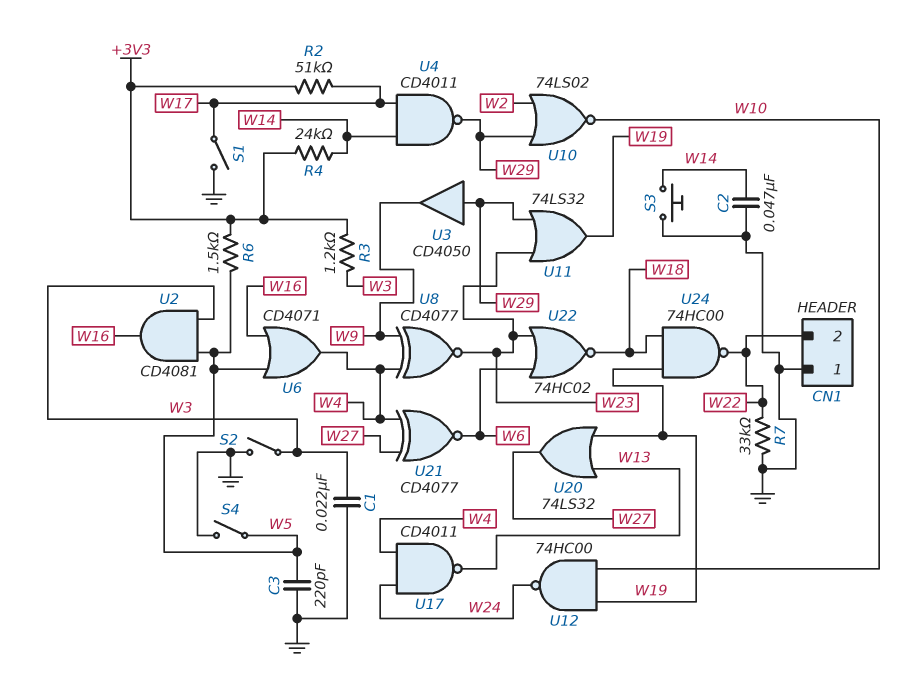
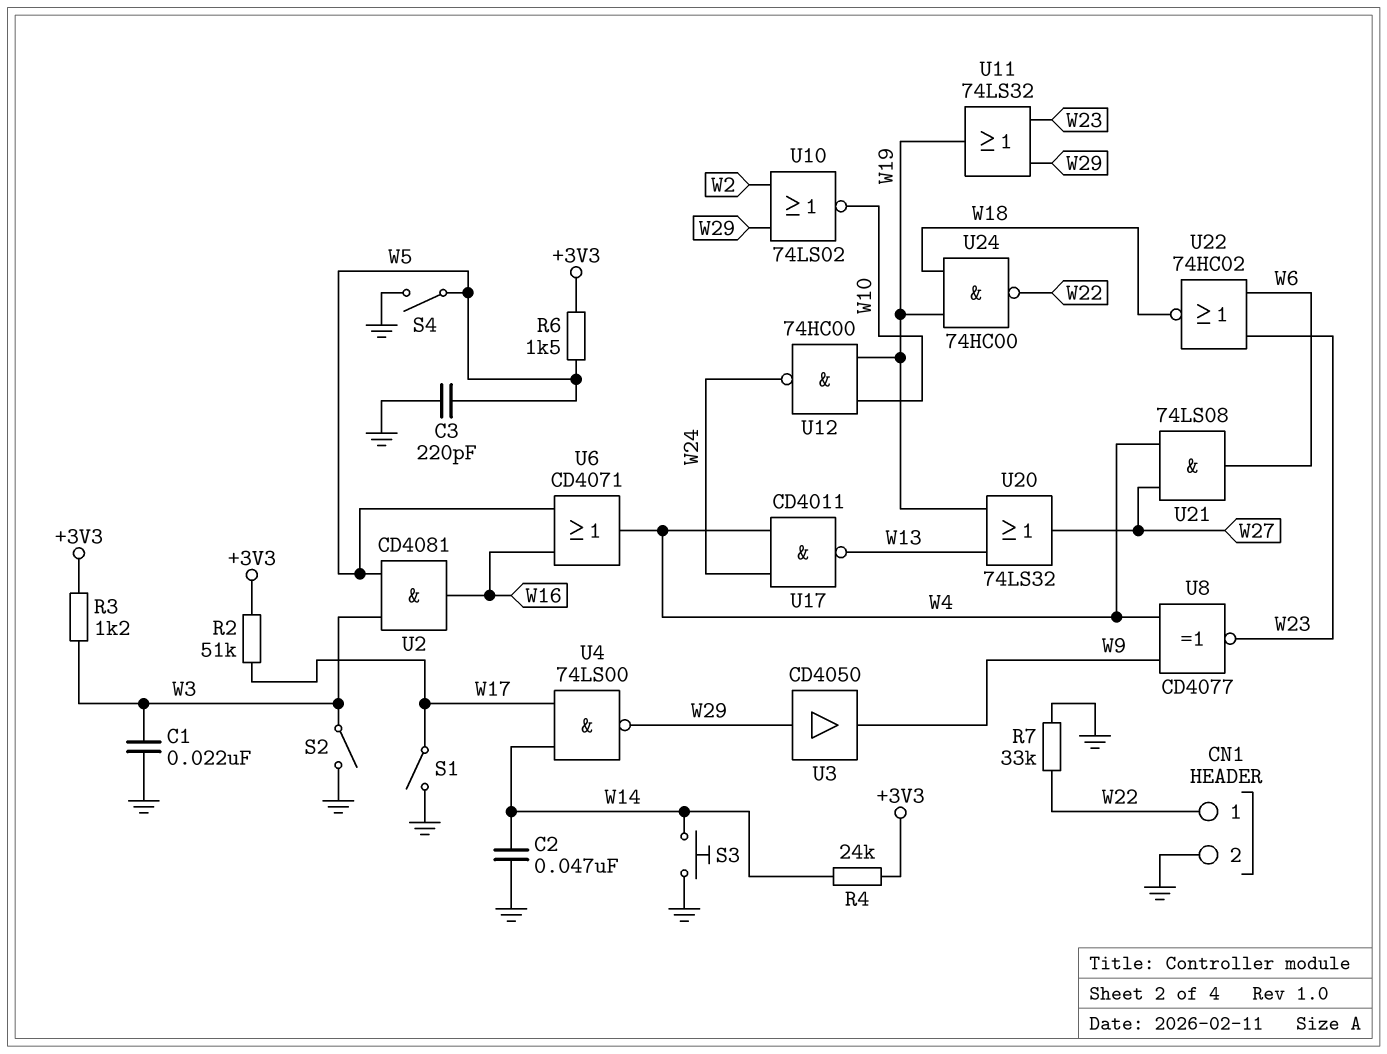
CN1 pin 1: GND -> W22
CN1 pin 2: W22 -> GND
U4: NAND CD4011 (in W14, in W17, out W29) -> NAND 74LS00 (in W14, in W17, out W29)
U21: XNOR CD4077 (in W4, in W27, out W6) -> AND 74LS08 (in W4, in W27, out W6)

